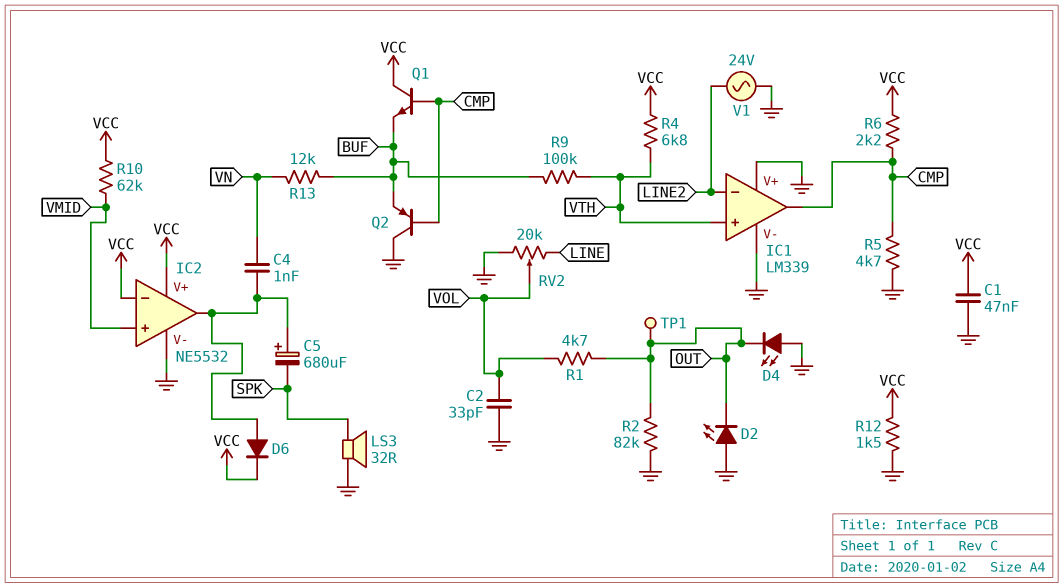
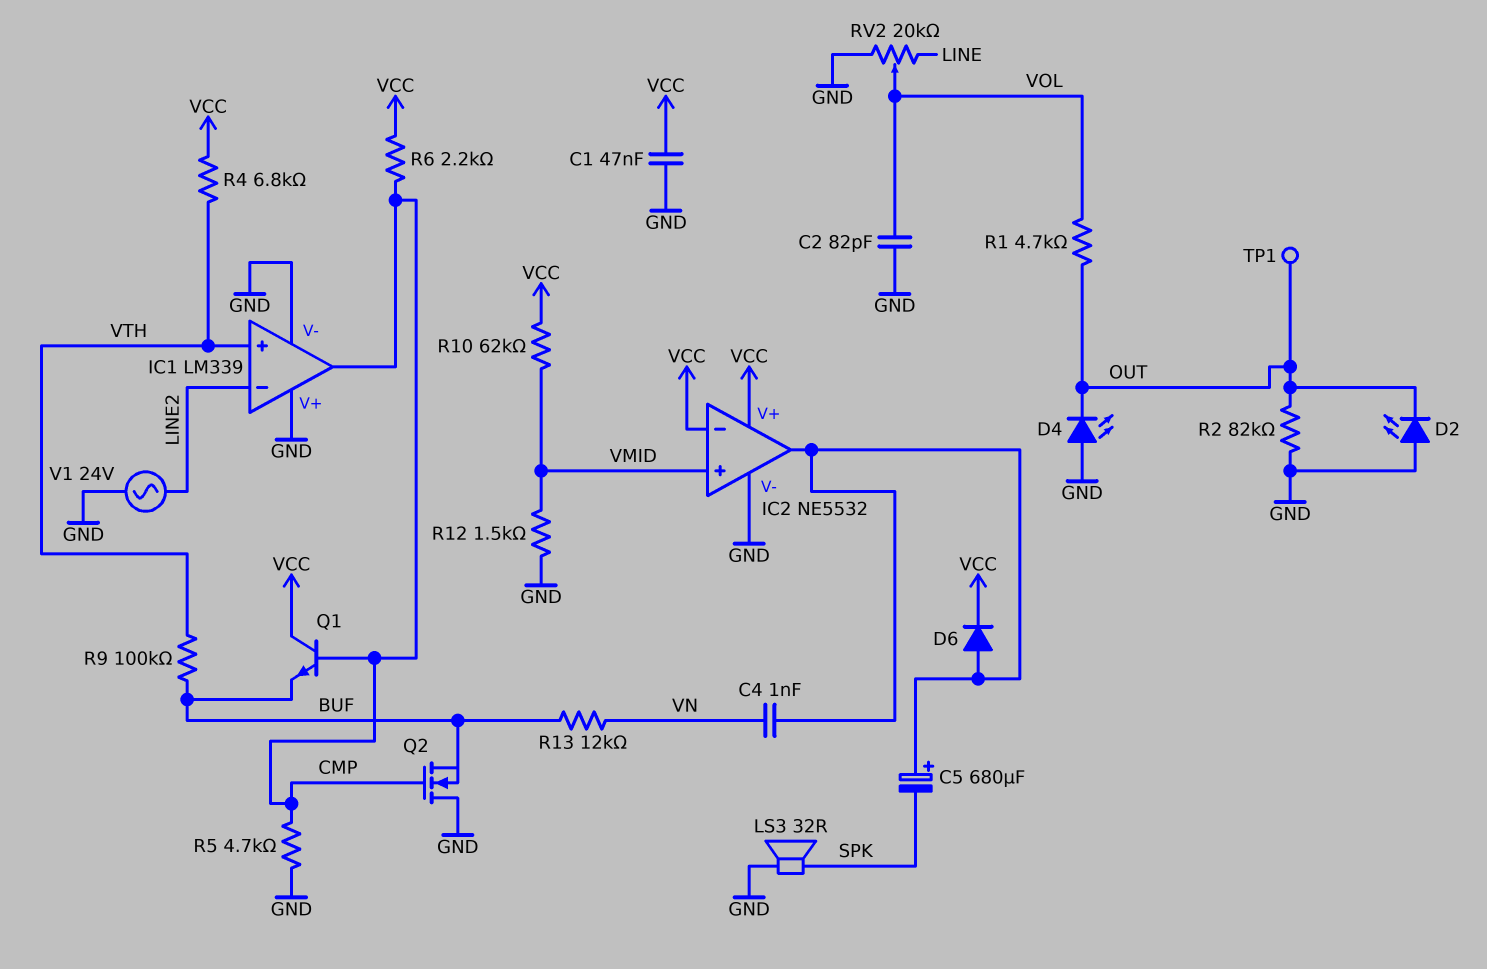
C2: 33pF (GND, VOL) -> 82pF (GND, VOL)
Q2: PNP (B CMP, C GND, E BUF) -> NMOS (G CMP, D GND, S BUF)
R12: 1.5k (GND, VCC) -> 1.5k (GND, VMID)

